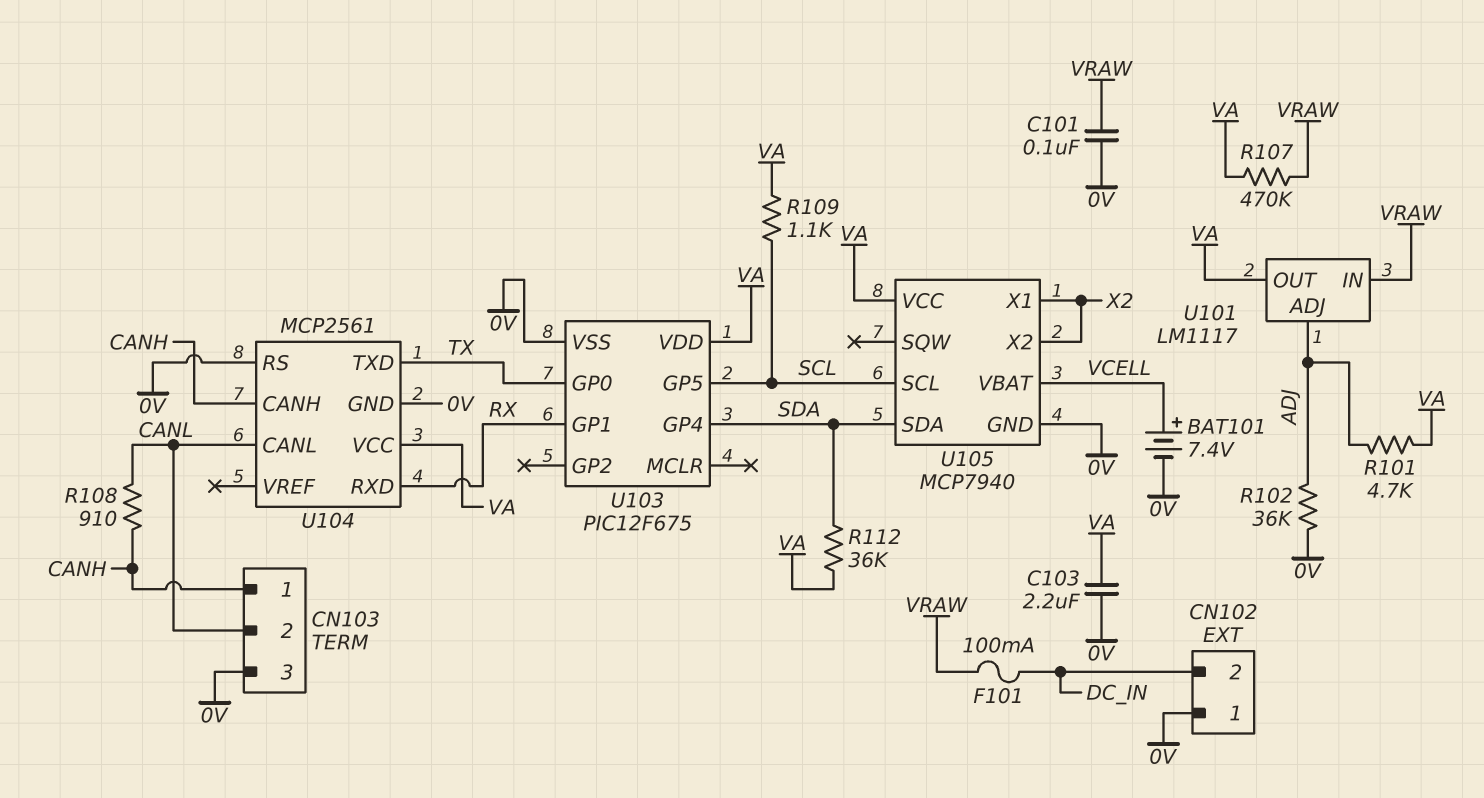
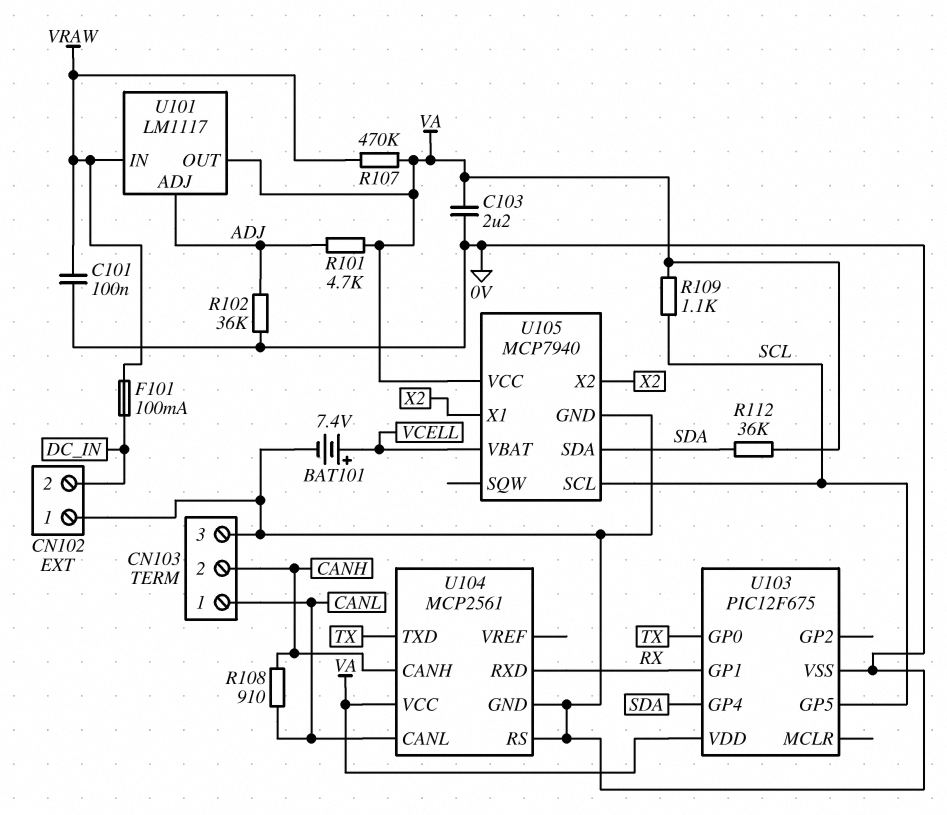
CN103 pin 1: CANH -> CANL
CN103 pin 2: CANL -> CANH

